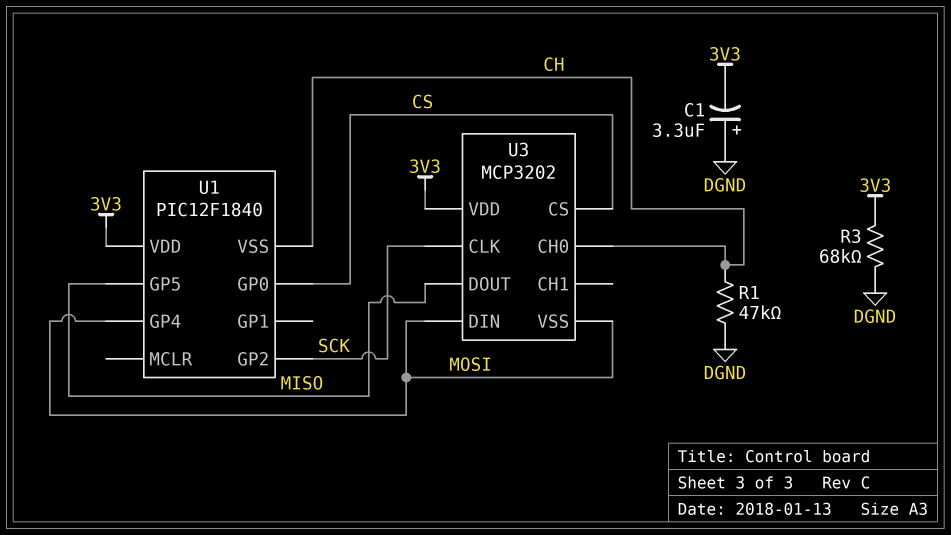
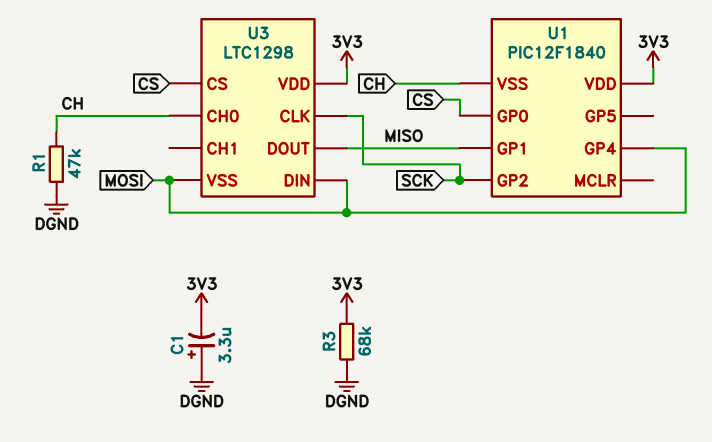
U1 pin GP1: none -> MISO
U1 pin GP5: MISO -> none
U3: MCP3202 -> LTC1298

